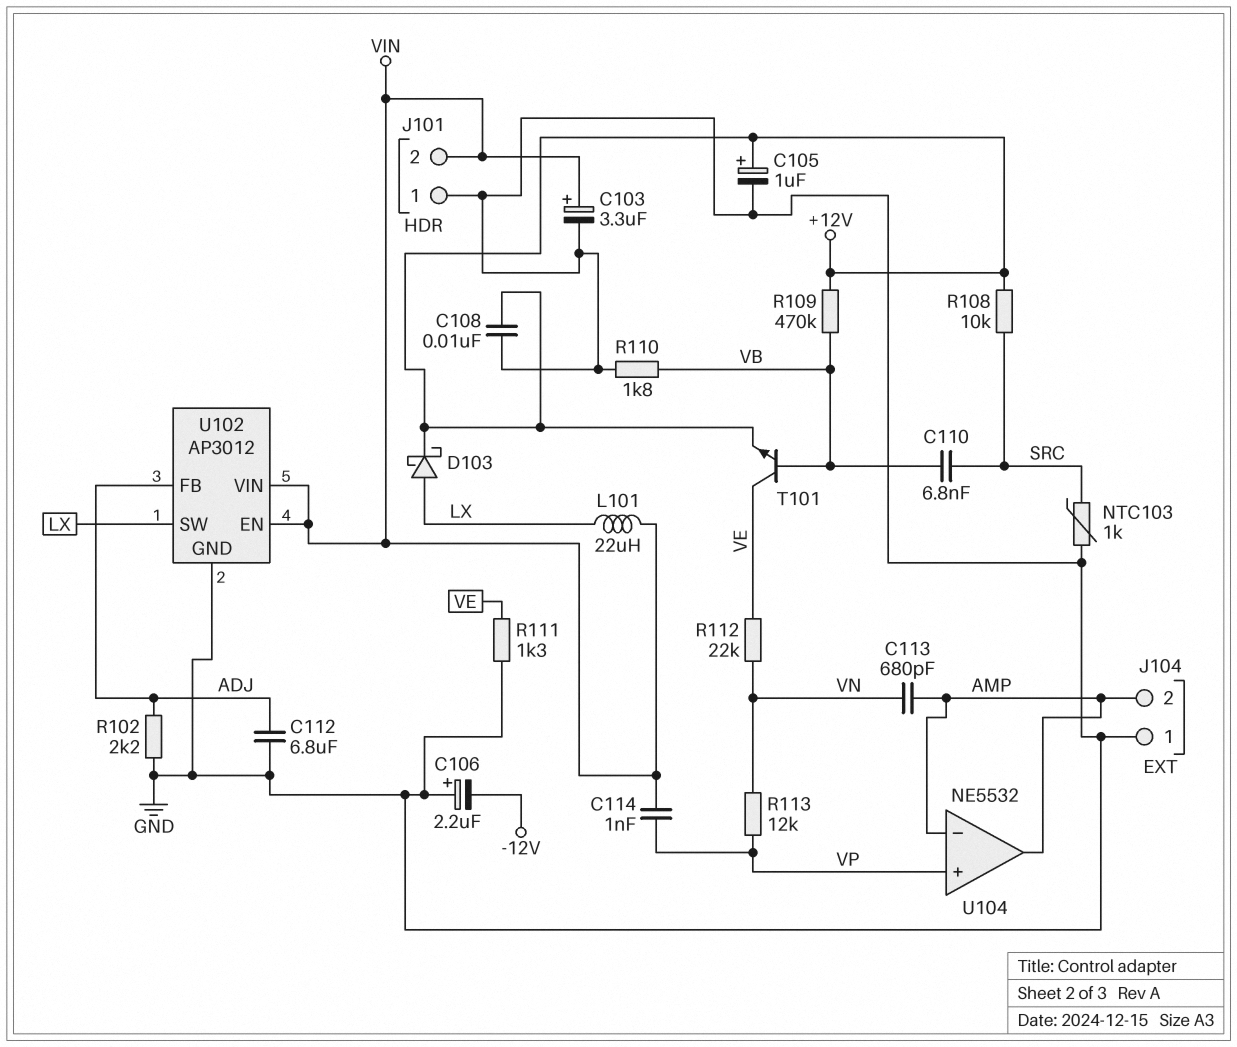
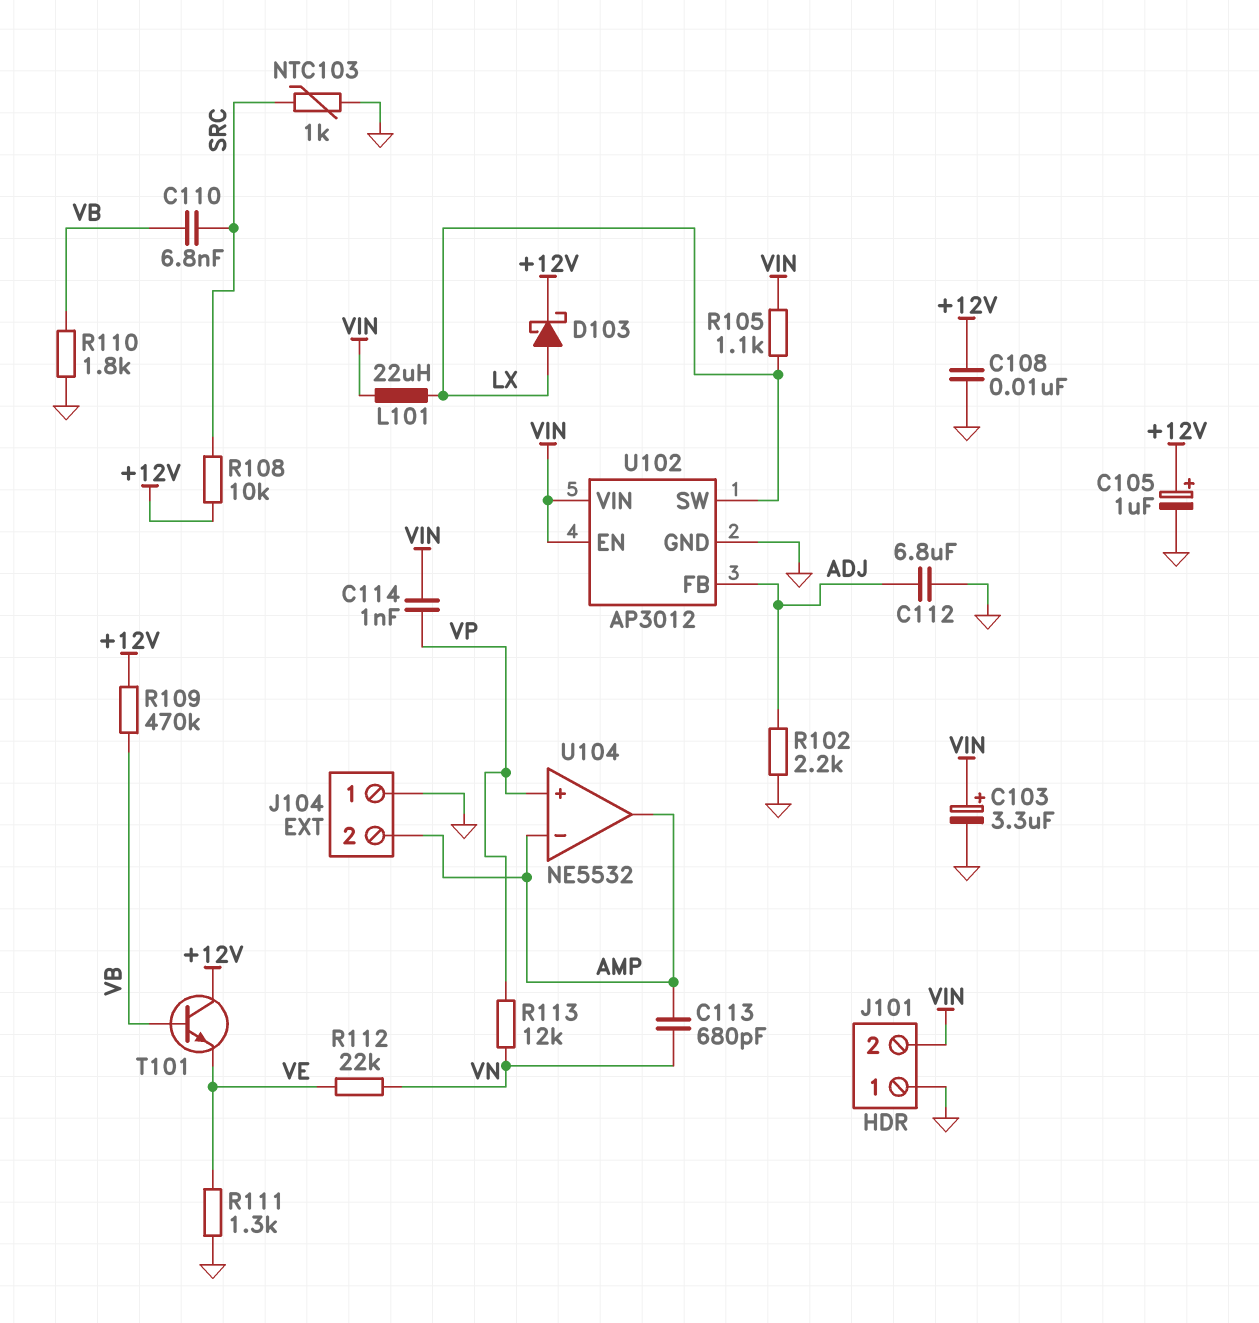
C106: 2.2uF (plus GND, minus -12V) -> none
R105: none -> 1.1k (LX, VIN)
T101: NPN (B VB, C VE, E +12V) -> NPN (B VB, C +12V, E VE)

